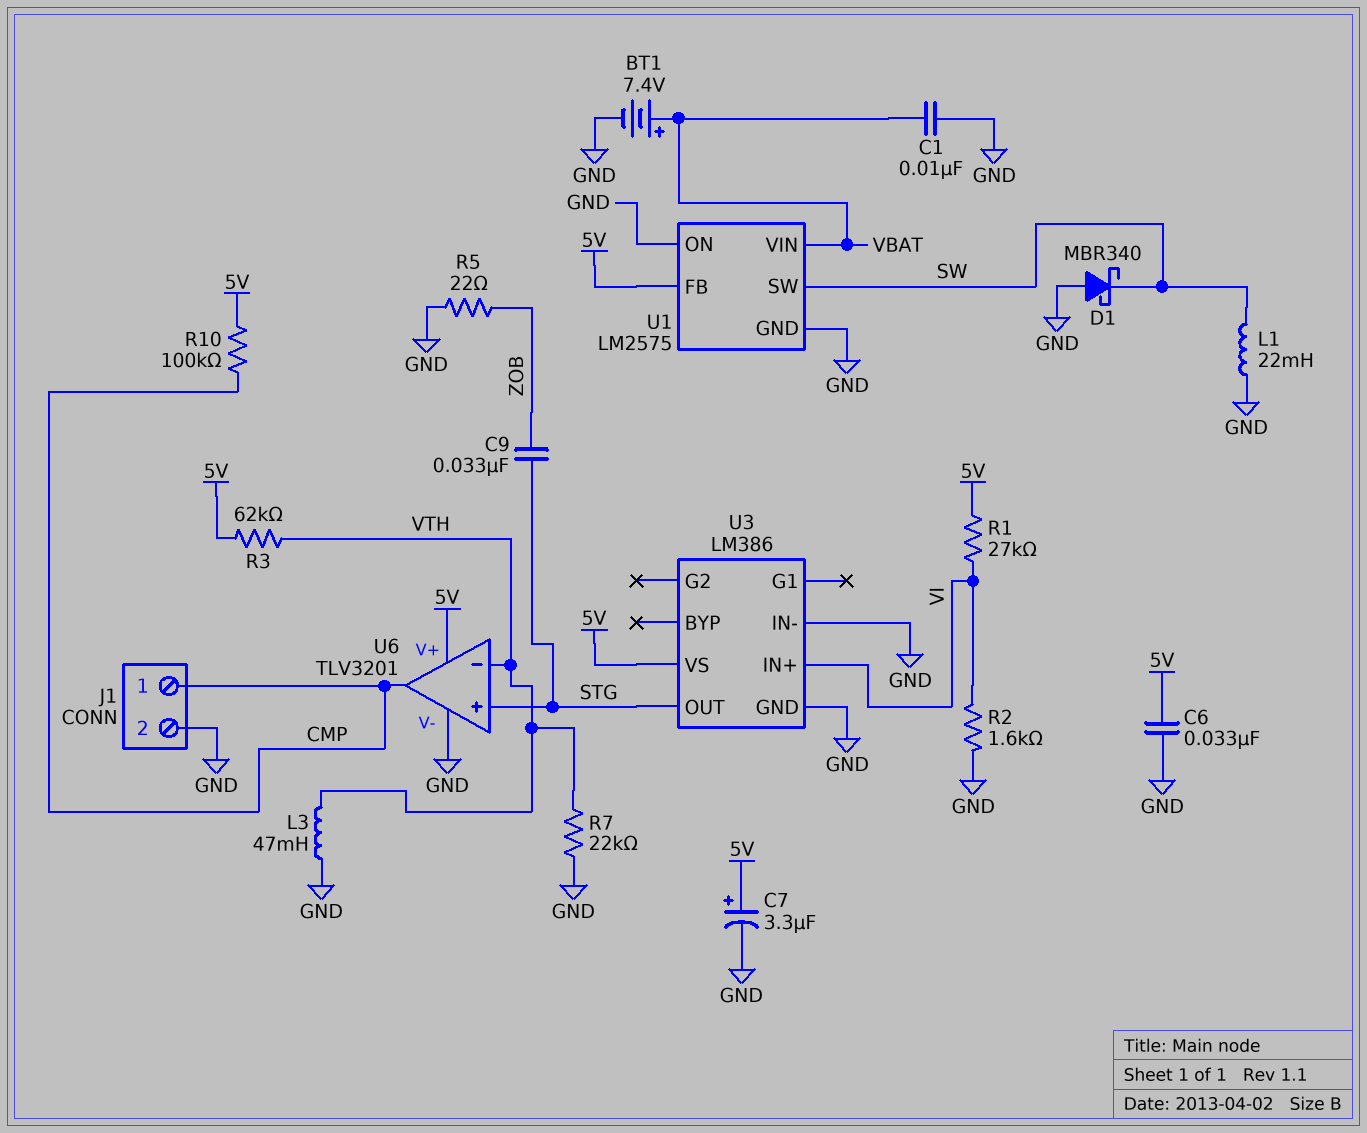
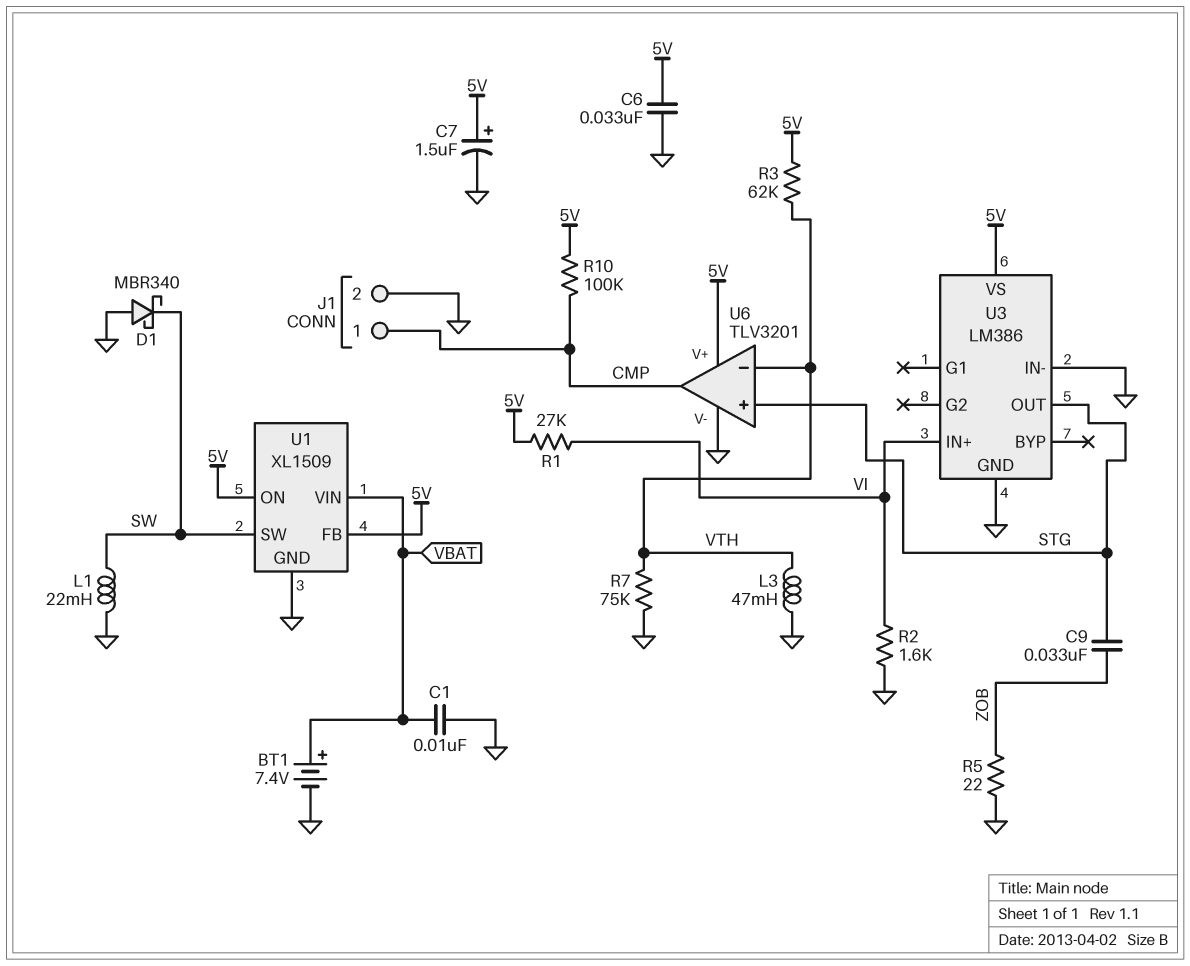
C7: 3.3uF (plus 5V, minus GND) -> 1.5uF (plus 5V, minus GND)
R7: 22k (GND, VTH) -> 75k (GND, VTH)
U1: LM2575 -> XL1509
U1 pin ON: GND -> 5V

